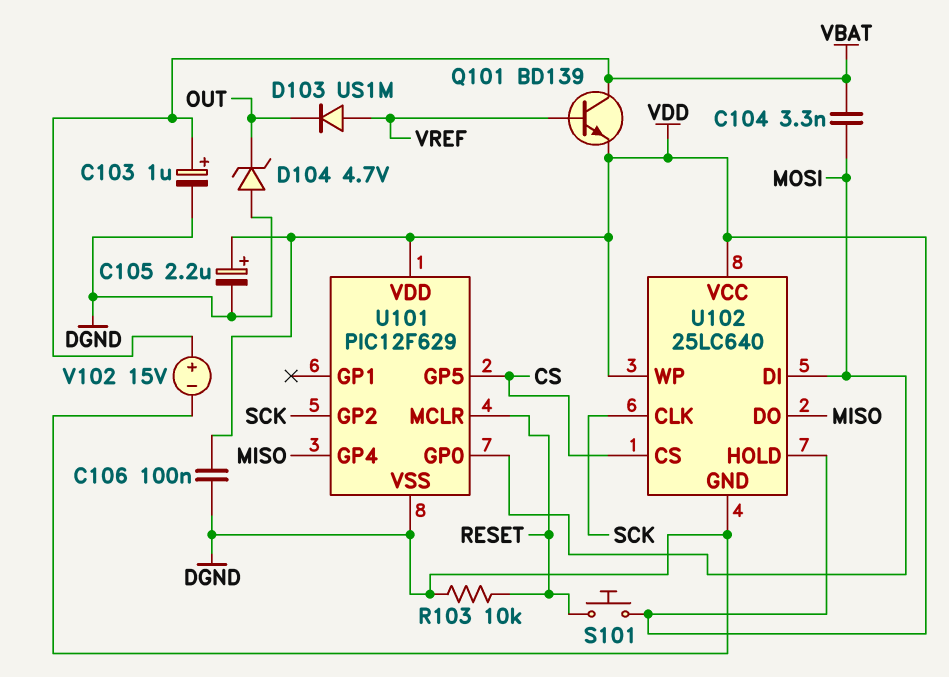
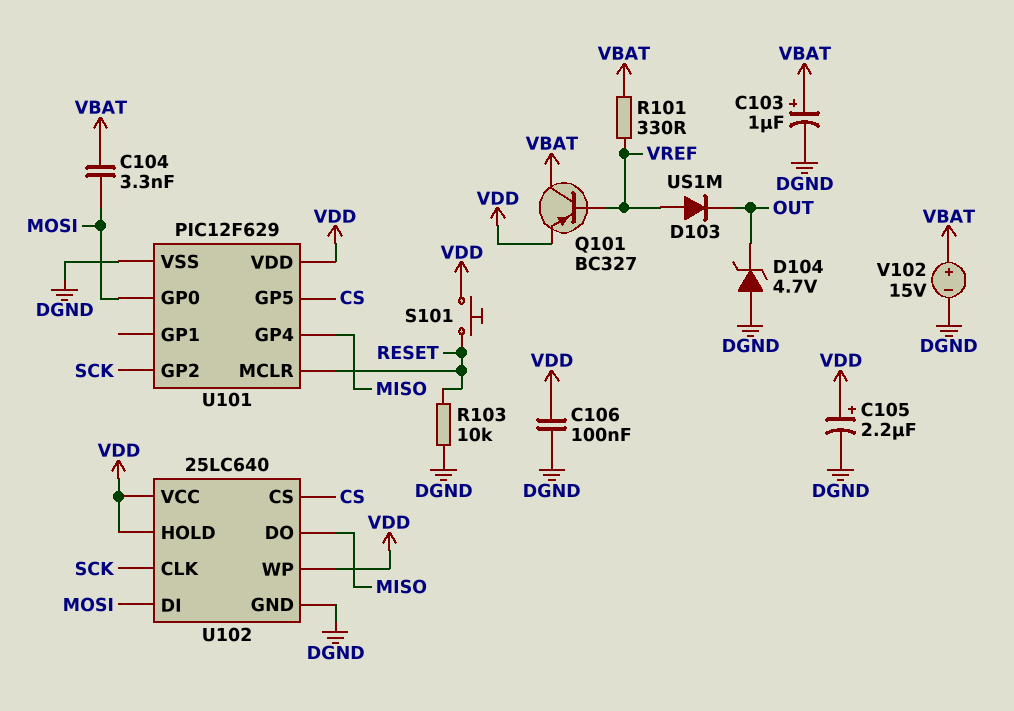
Q101: NPN BD139 (B VREF, C VBAT, E VDD) -> PNP BC327 (B VREF, C VBAT, E VDD)
R101: none -> 330 (VBAT, VREF)

